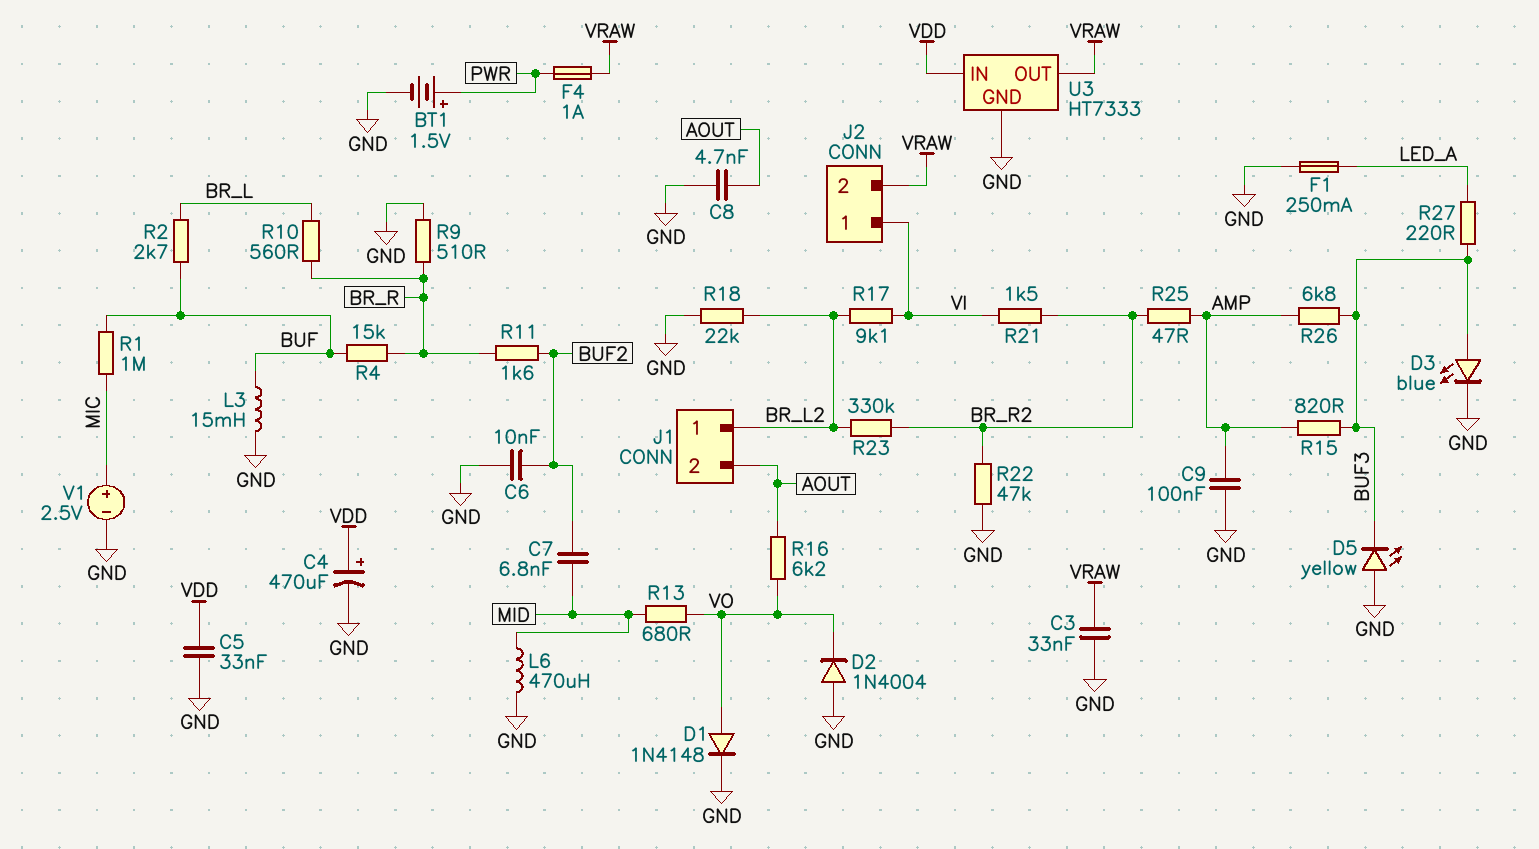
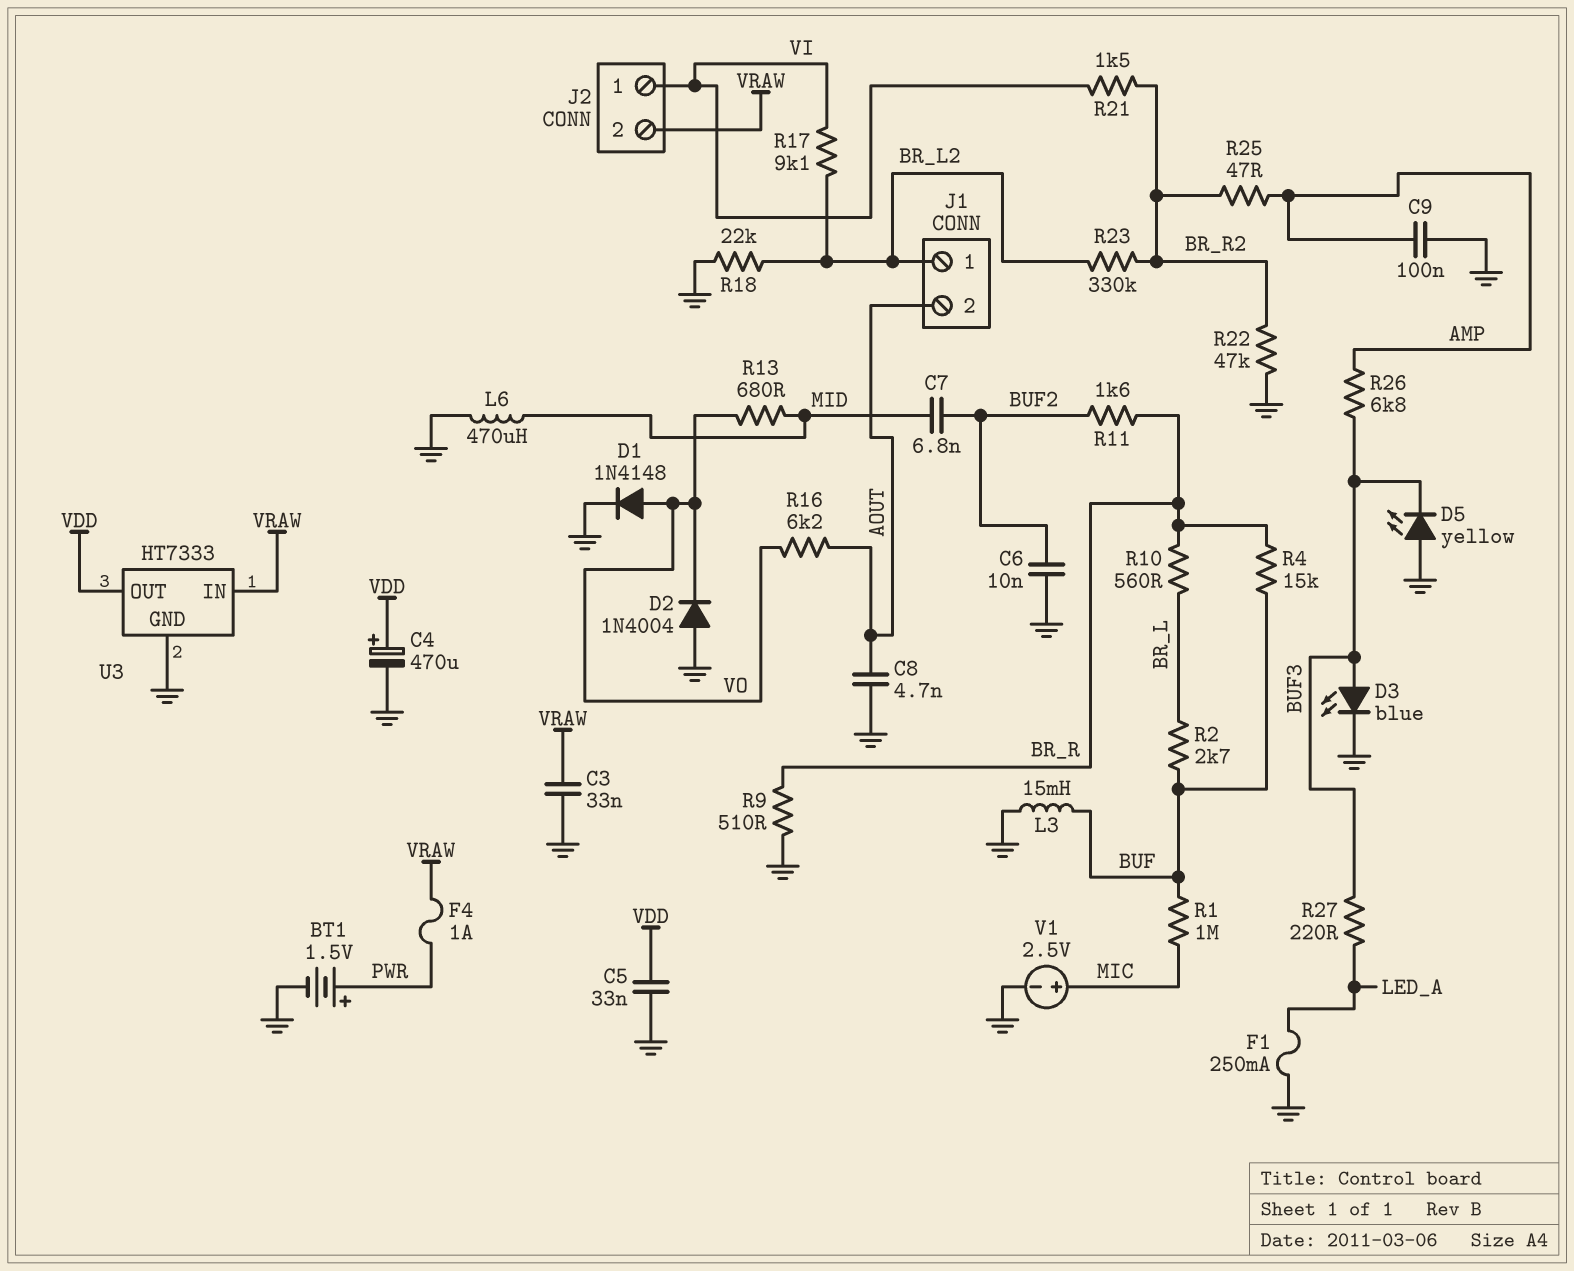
R15: 820 (AMP, BUF3) -> none
U3 pin IN: VDD -> VRAW
U3 pin OUT: VRAW -> VDD

